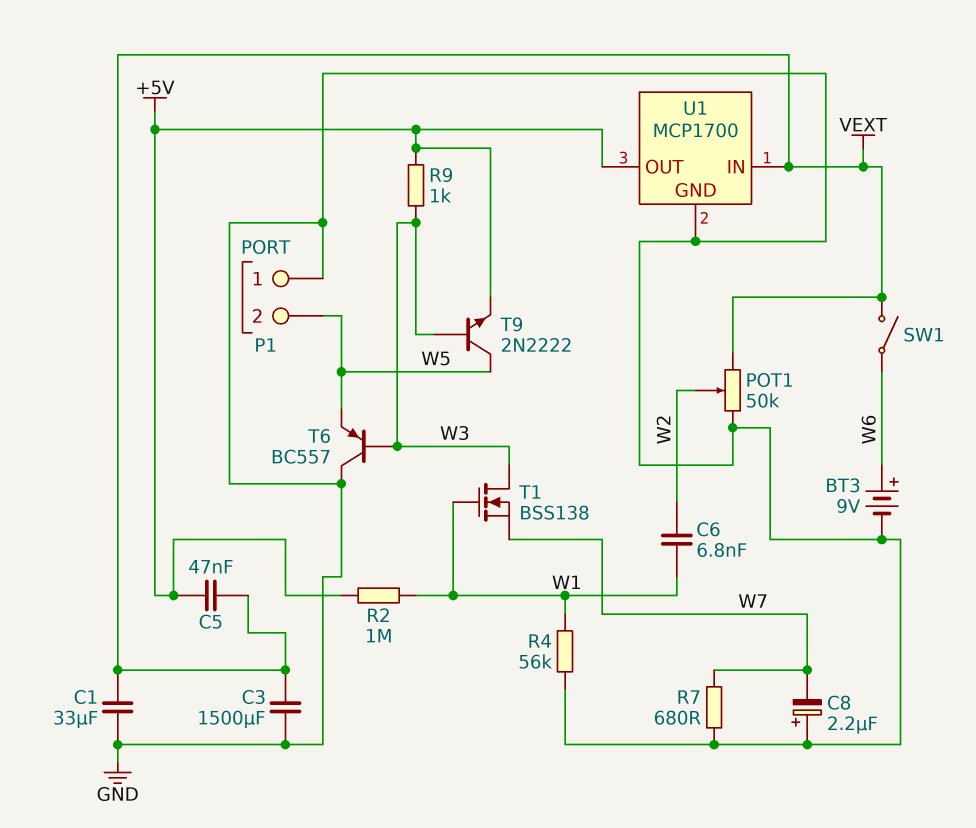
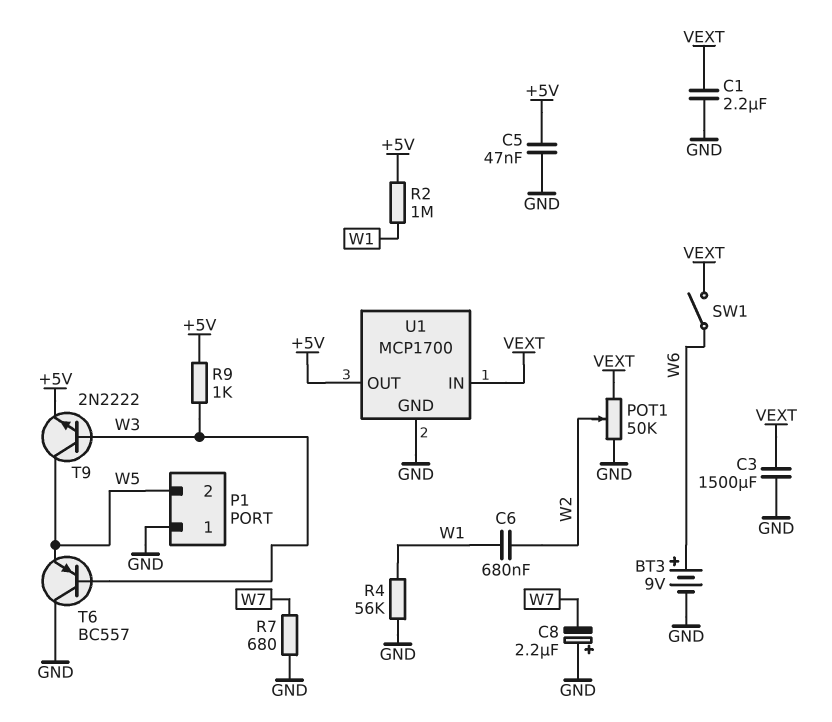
C1: 33uF (GND, VEXT) -> 2.2uF (GND, VEXT)
C5: 47nF (+5V, VEXT) -> 47nF (+5V, GND)
C6: 6.8nF (W1, W2) -> 680nF (W1, W2)
T1: NMOS BSS138 (G W1, D W3, S W7) -> none

